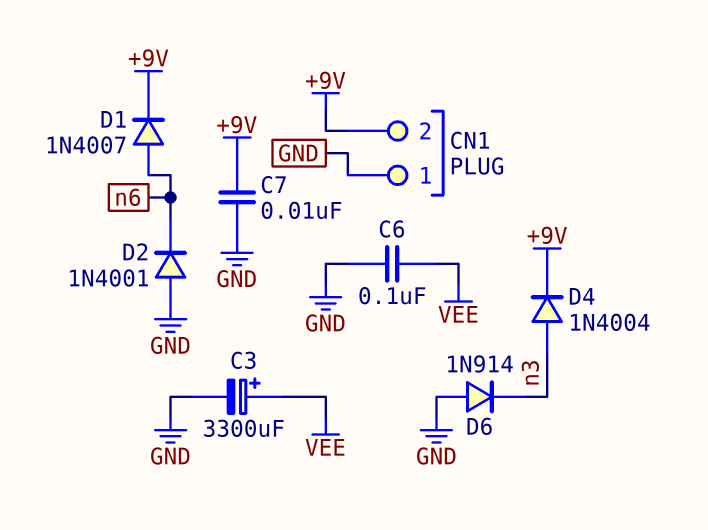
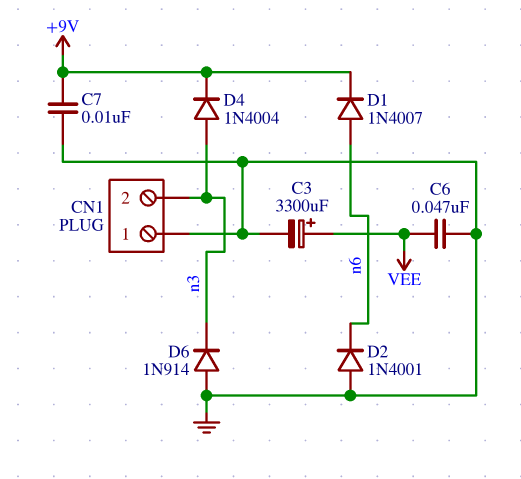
C6: 100nF (GND, VEE) -> 47nF (GND, VEE)
CN1 pin 2: +9V -> n3

